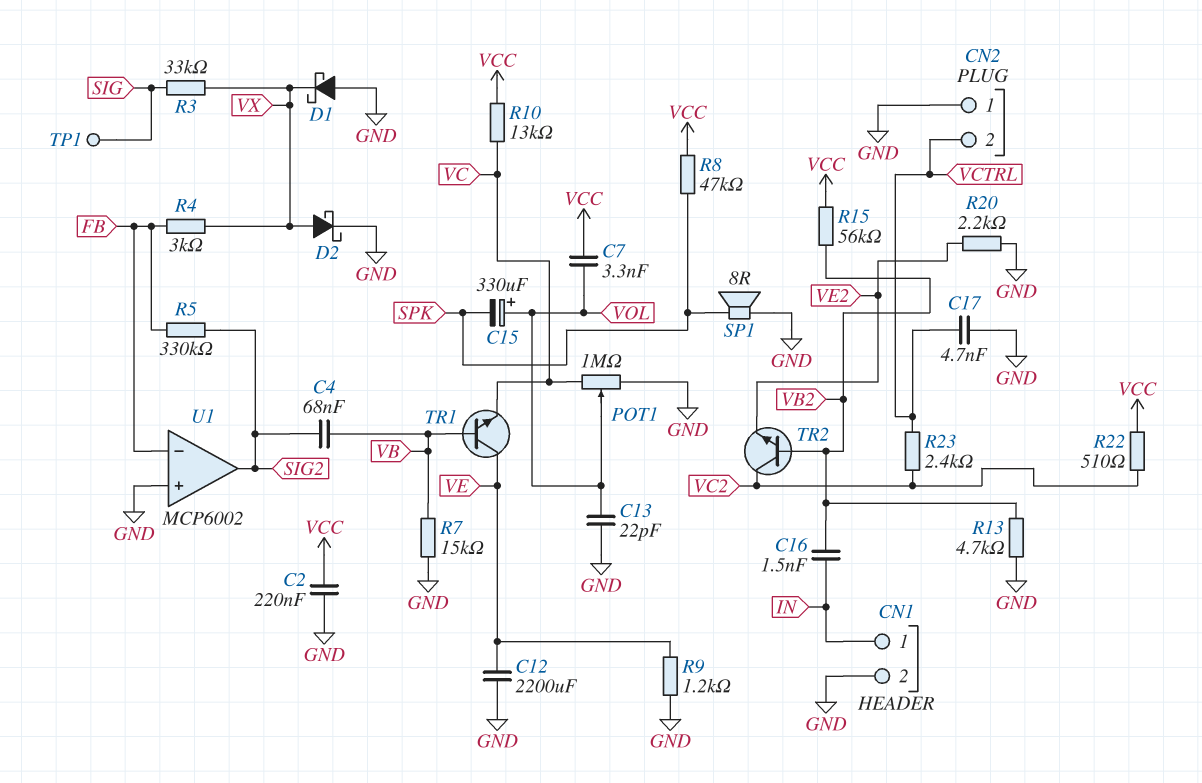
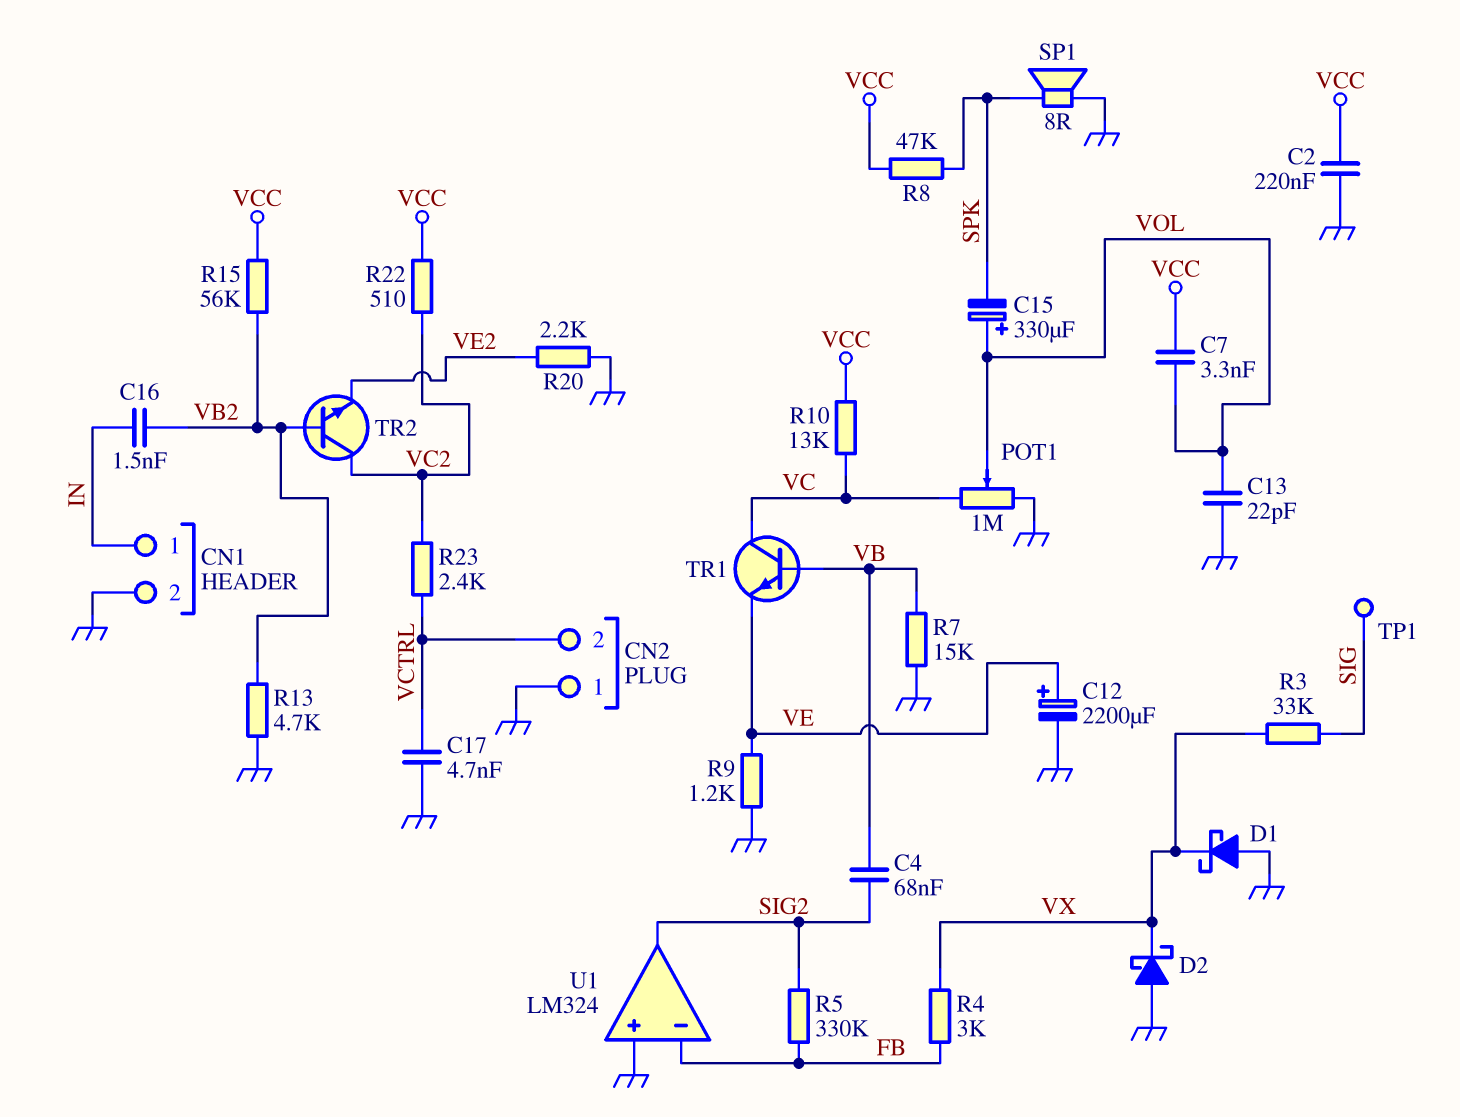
C12: 2200uF (GND, VE) -> 2200uF (plus VE, minus GND)
D2: schottky (A VX, K GND) -> schottky (A GND, K VX)
TR1: NPN (B VB, C VE, E VC) -> NPN (B VB, C VC, E VE)
U1: MCP6002 -> LM324

